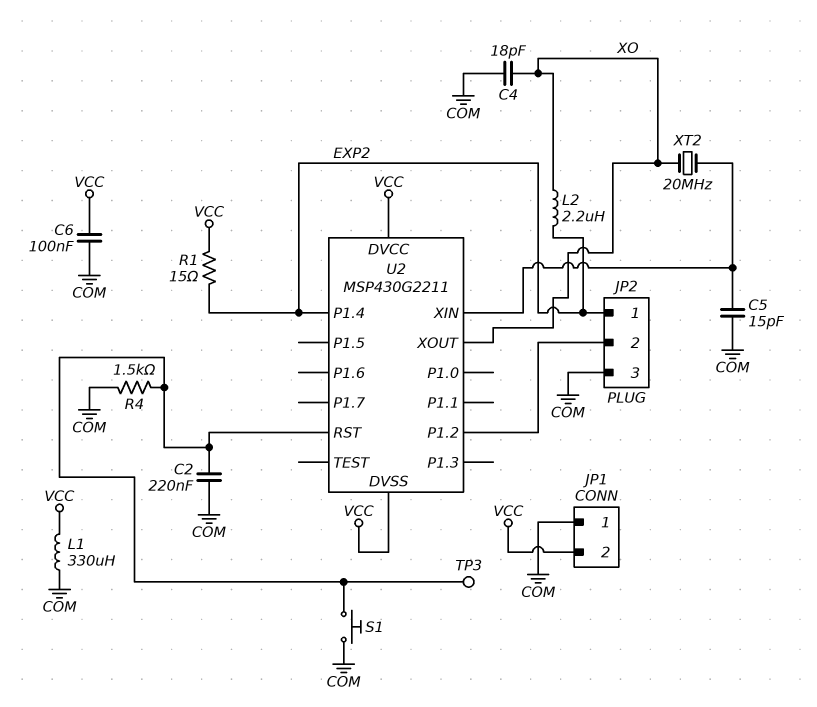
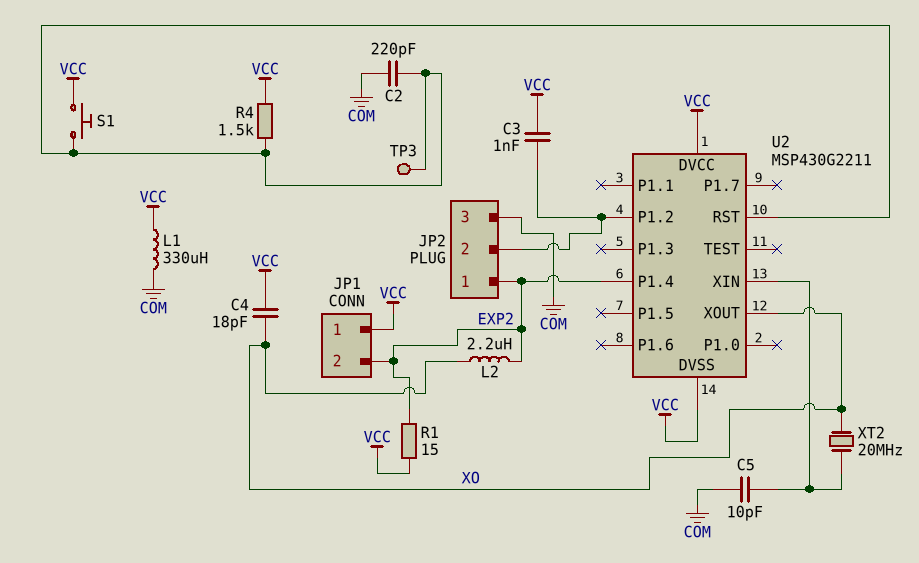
C2: 220nF (COM, U2/RST) -> 220pF (COM, U2/RST)
C3: none -> 1nF (JP2/2, VCC)
C4: 18pF (COM, XO) -> 18pF (VCC, XO)
C5: 15pF (COM, U2/XIN) -> 10pF (COM, U2/XIN)
C6: 100nF (COM, VCC) -> none
JP1 pin 1: COM -> VCC
JP1 pin 2: VCC -> EXP2
R4: 1.5k (COM, U2/RST) -> 1.5k (U2/RST, VCC)
S1: button (COM, U2/RST) -> button (U2/RST, VCC)

